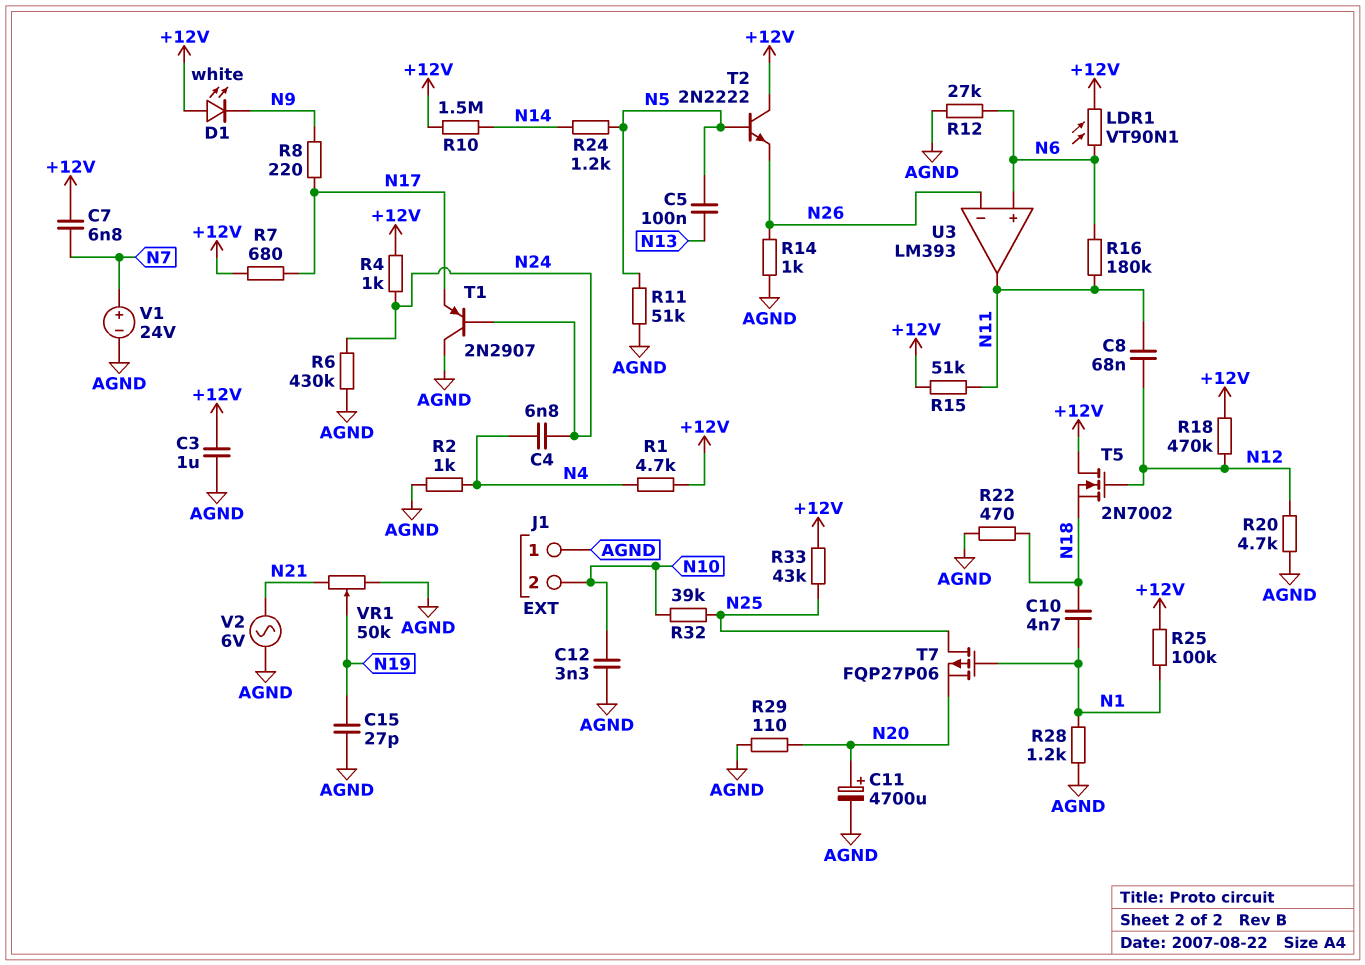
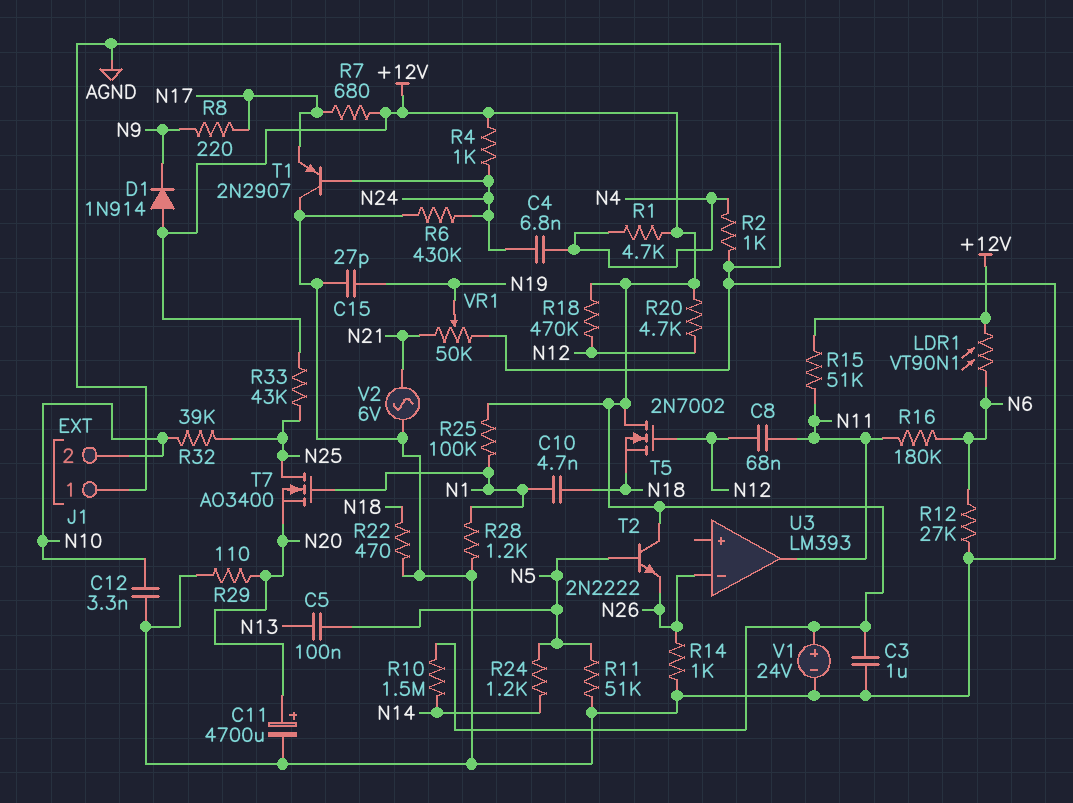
C7: 6.8nF (+12V, N7) -> none
D1: LED white (A +12V, K N9) -> diode 1N914 (A +12V, K N9)
R20: 4.7k (AGND, N12) -> 4.7k (+12V, N12)
T7: PMOS FQP27P06 (G N1, D N25, S N20) -> NMOS AO3400 (G N1, D N25, S N20)
U3 pin in+: N6 -> none
V1: 24V (plus N7, minus AGND) -> 24V (plus +12V, minus AGND)

